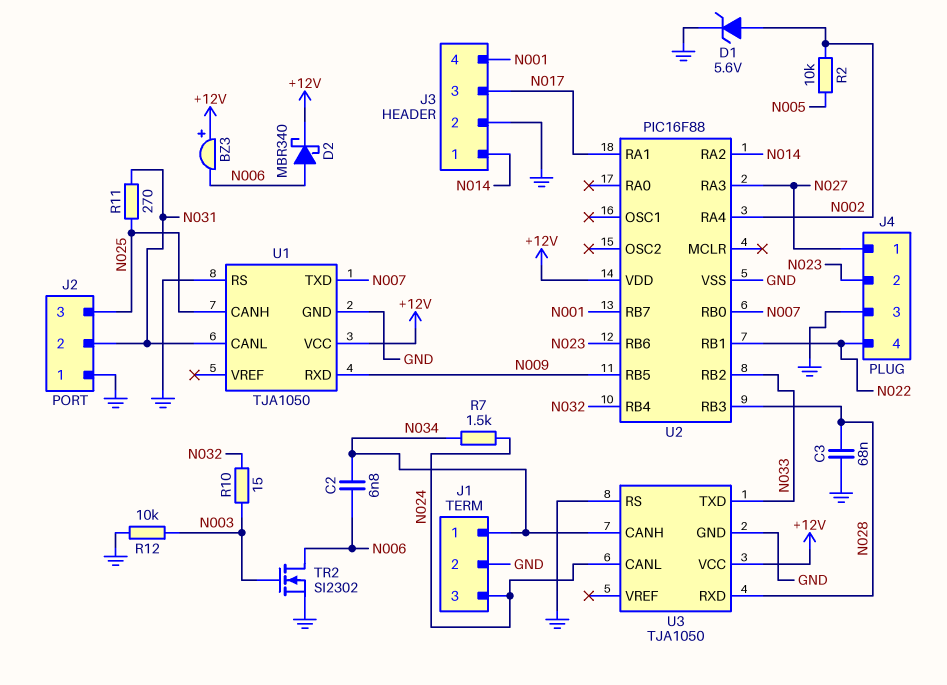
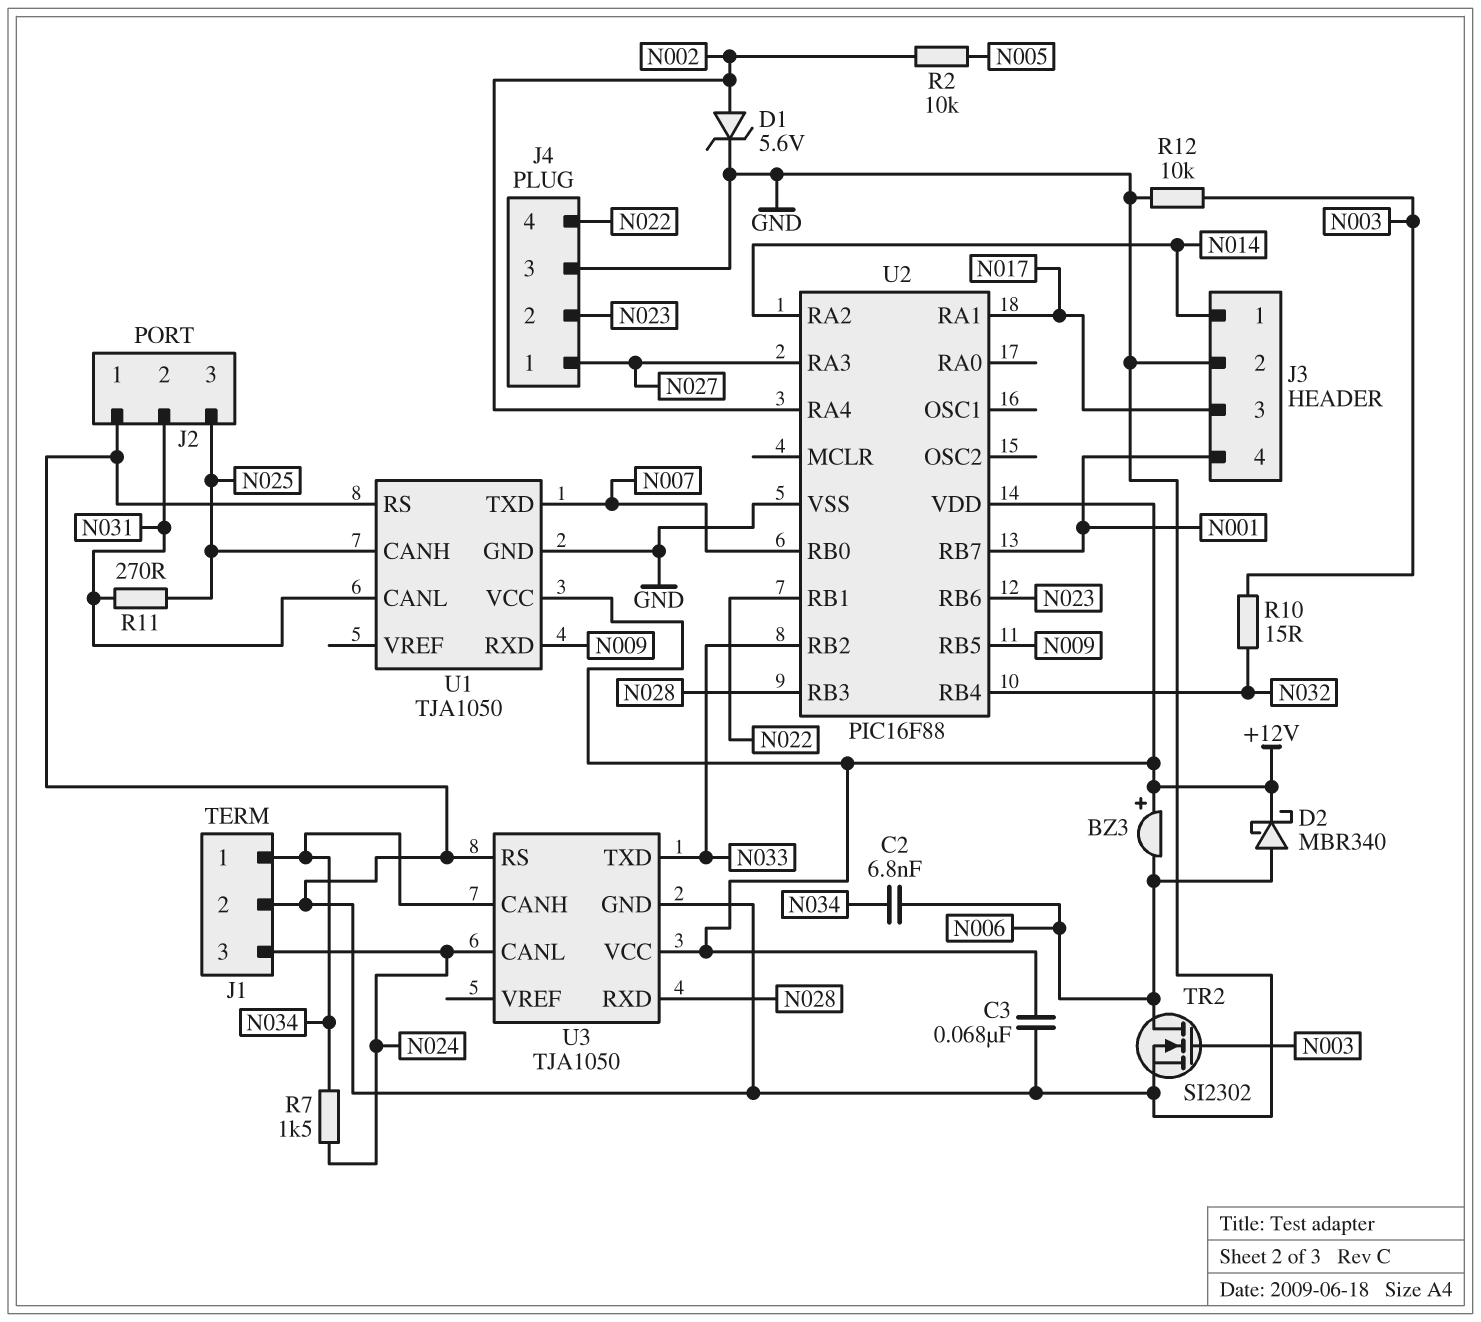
C3: 68nF (GND, N028) -> 68nF (+12V, GND)

